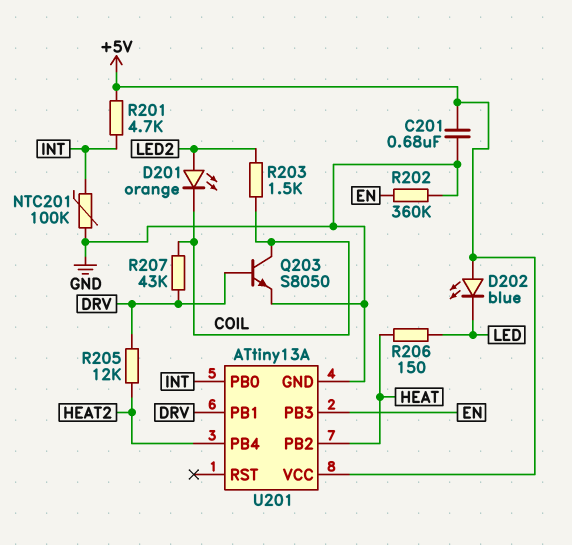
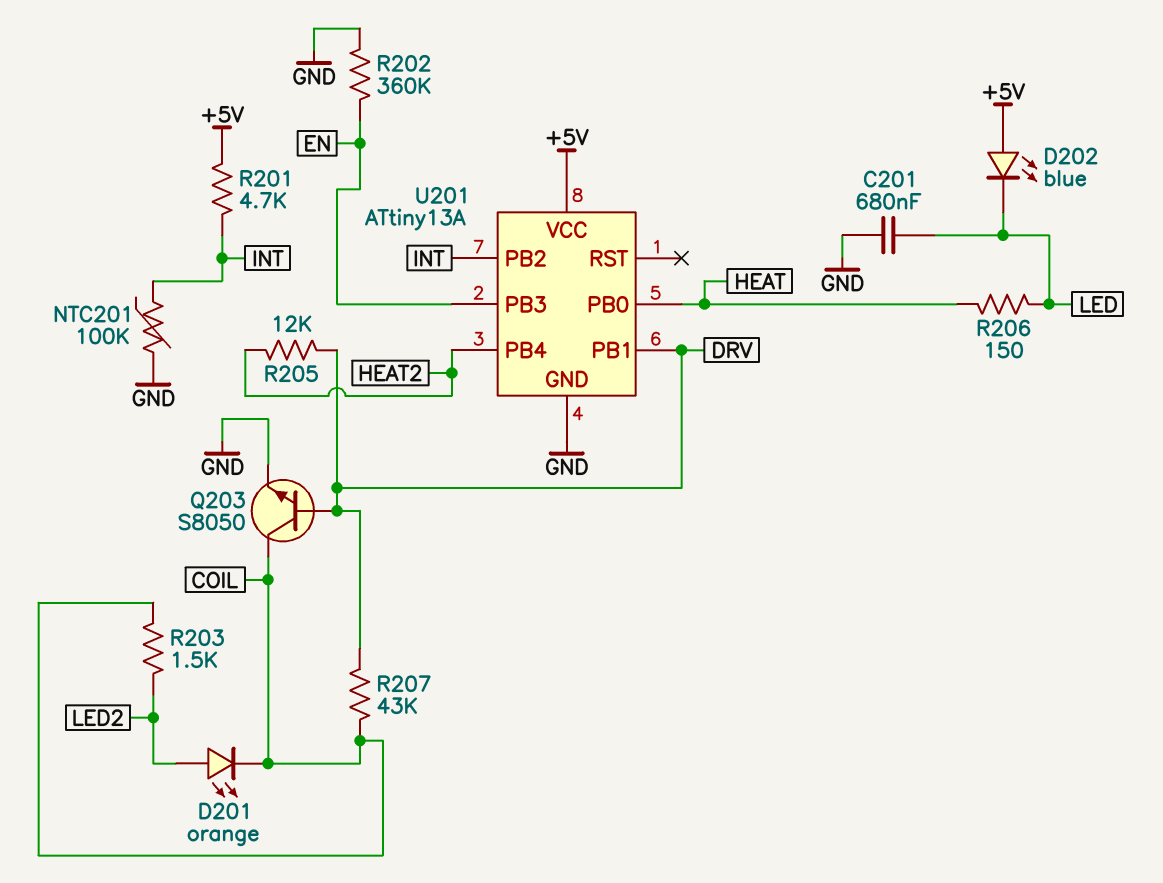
C201: 680nF (+5V, GND) -> 680nF (GND, LED)
U201 pin PB0: INT -> HEAT
U201 pin PB2: HEAT -> INT

